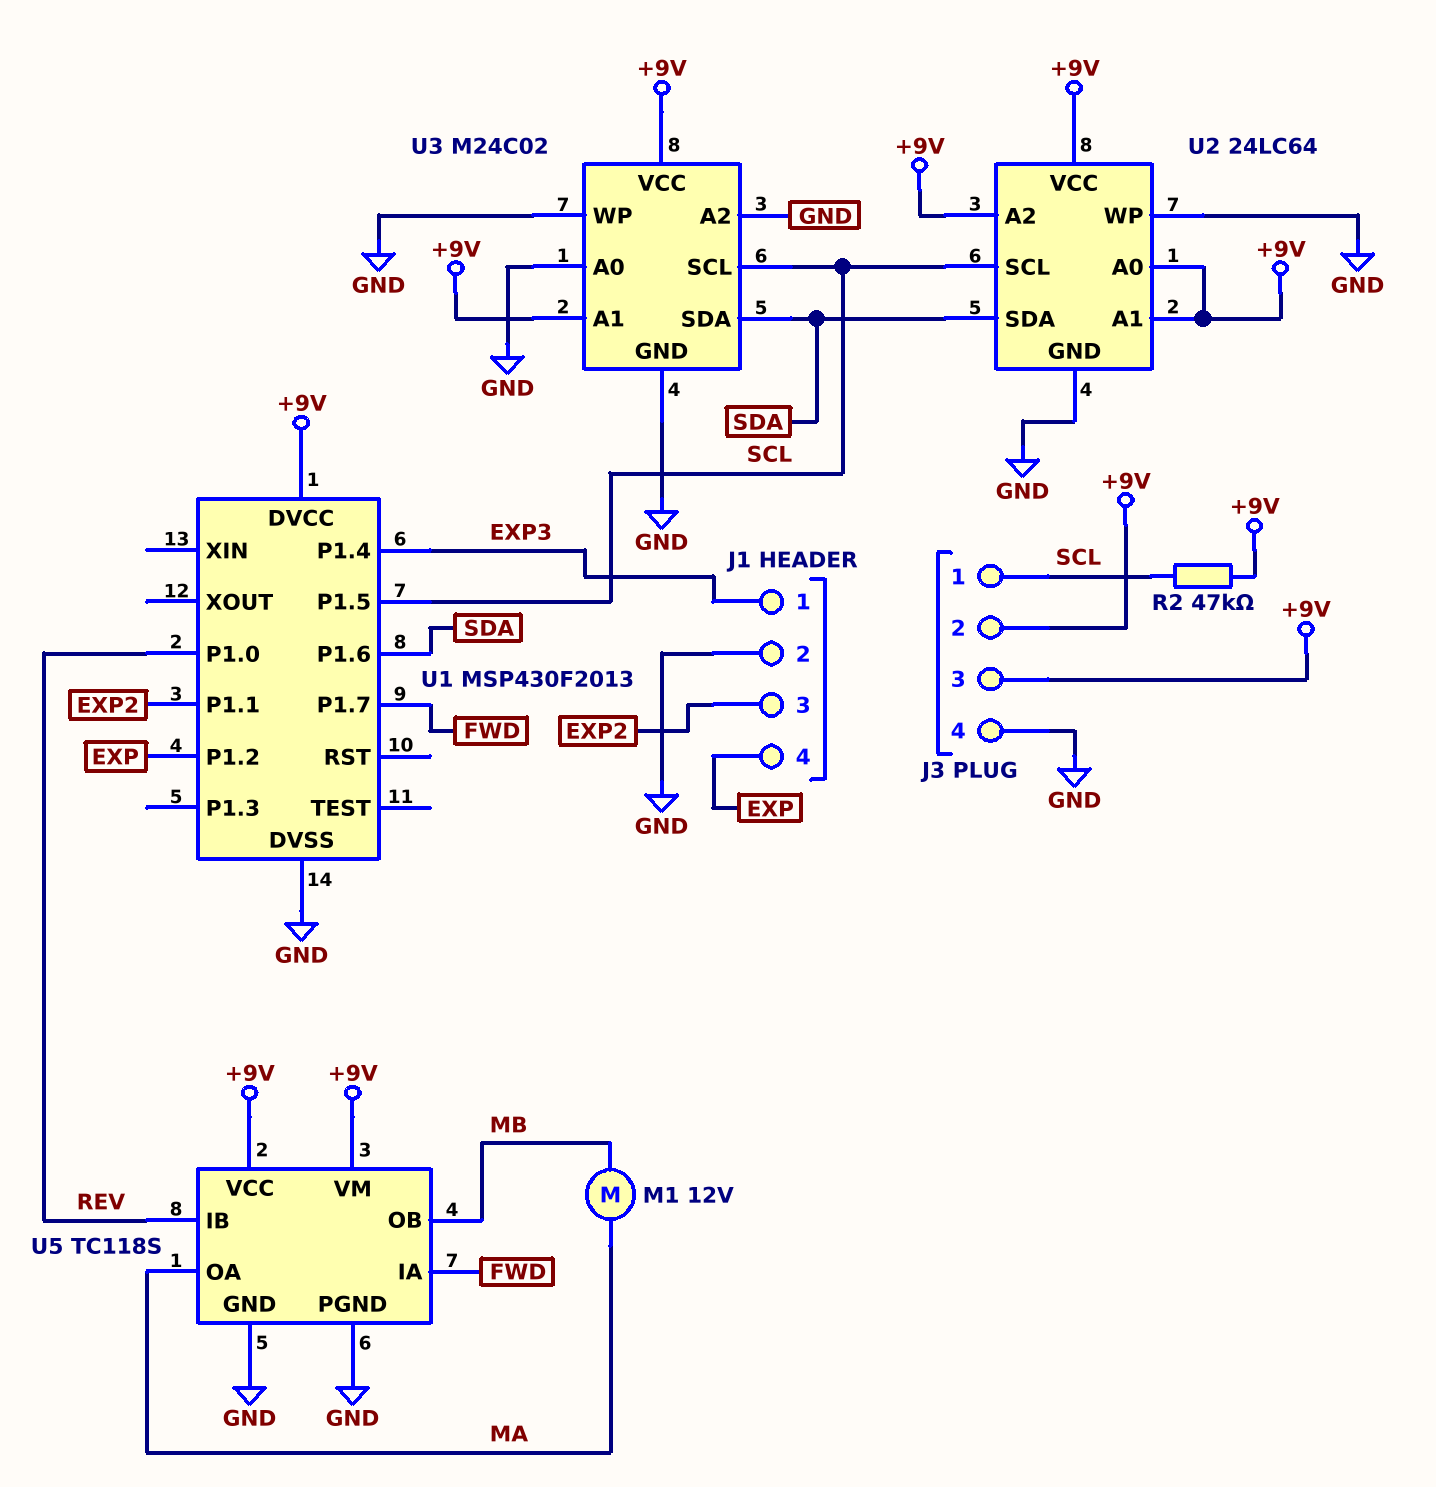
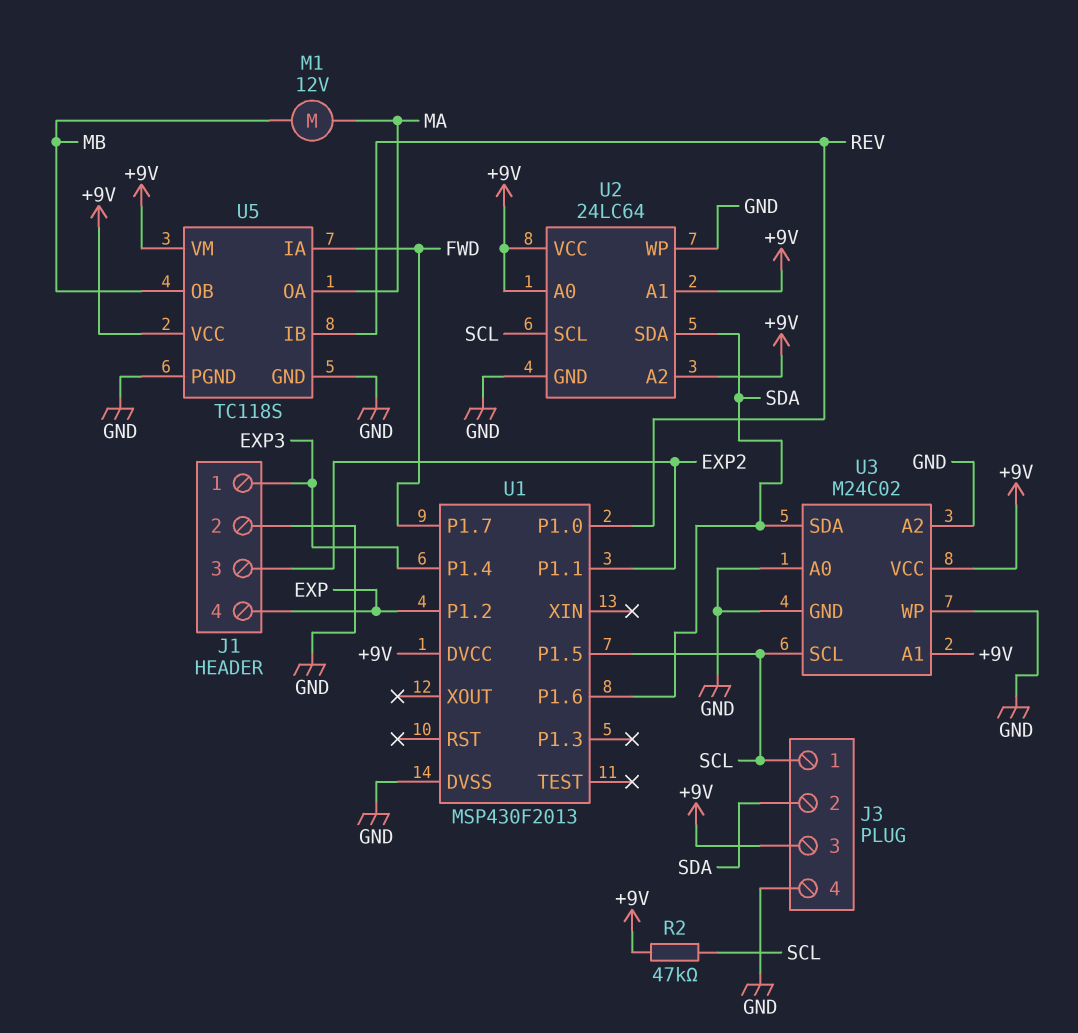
J3 pin 2: +9V -> SDA

